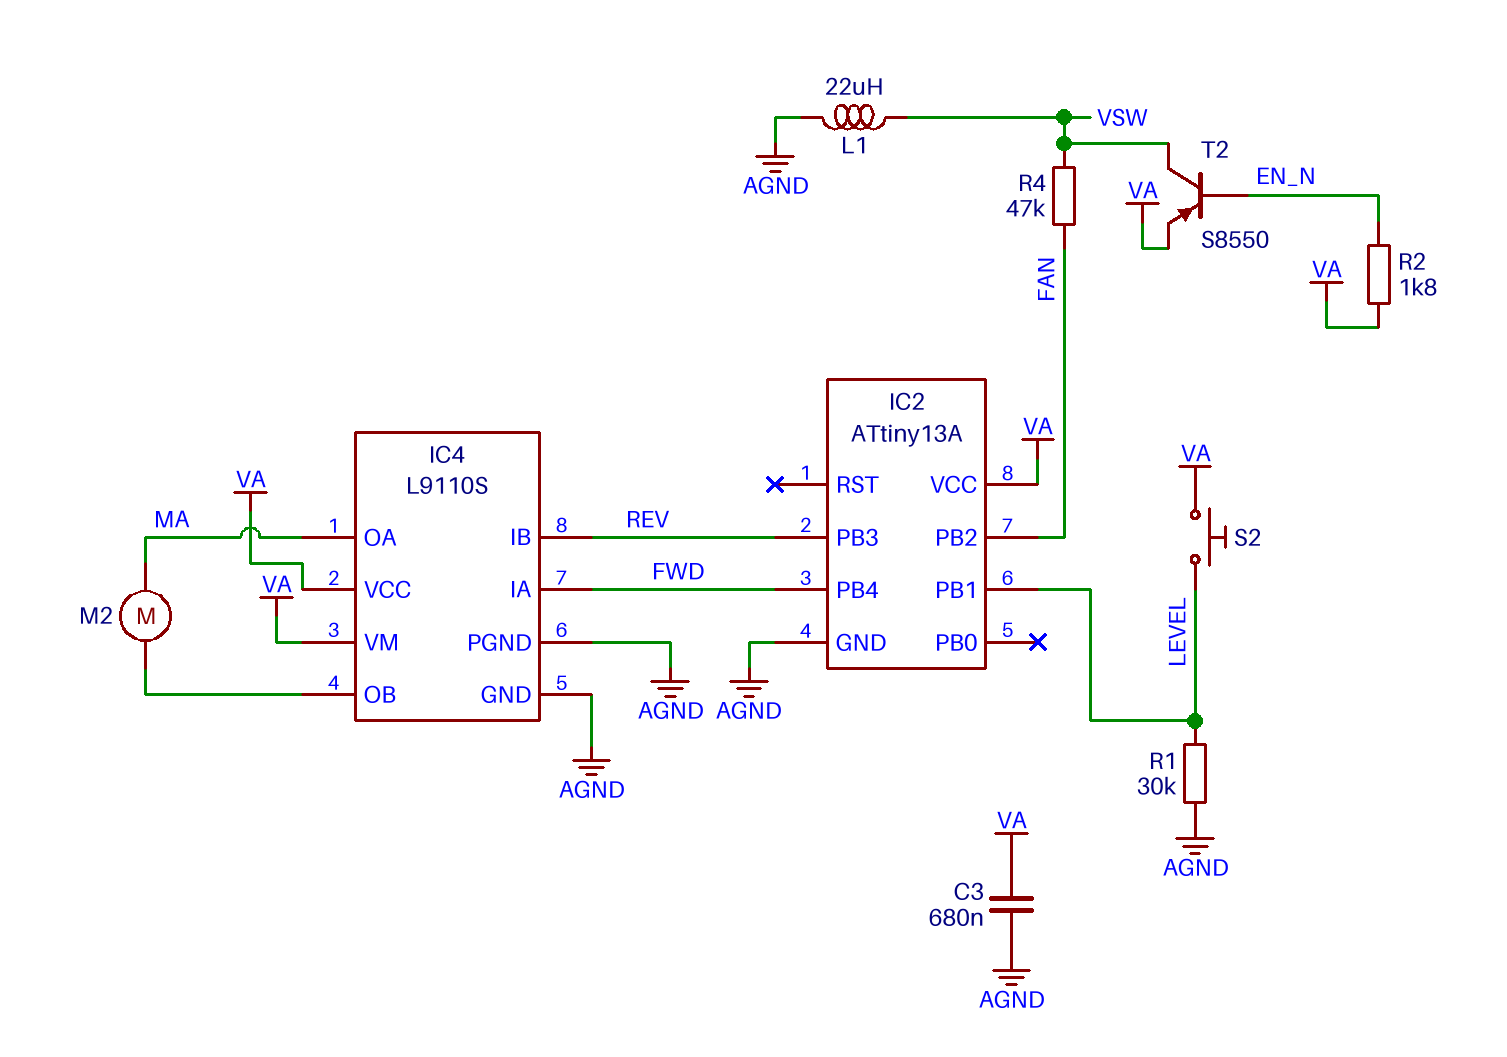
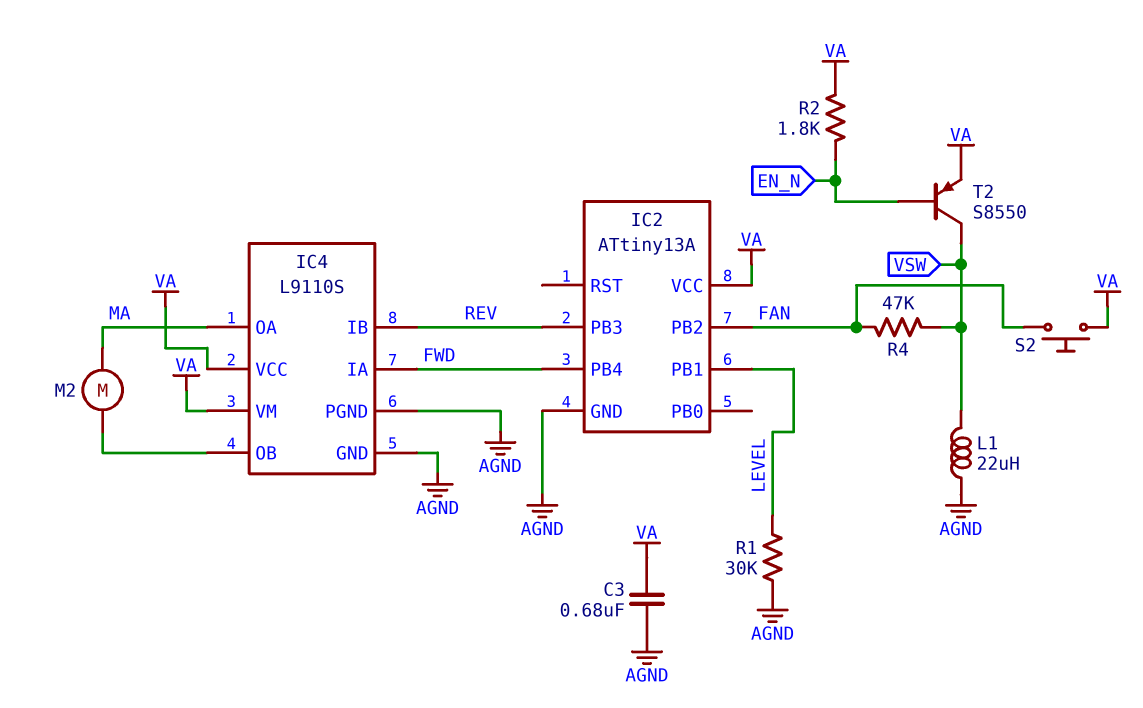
S2: button (LEVEL, VA) -> button (FAN, VA)

